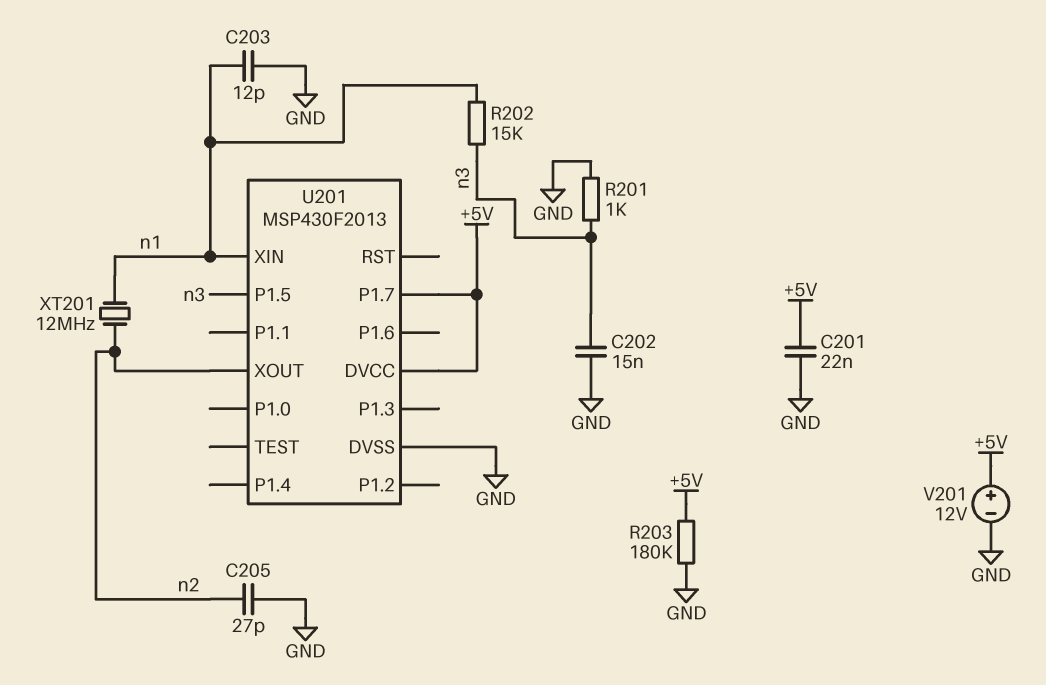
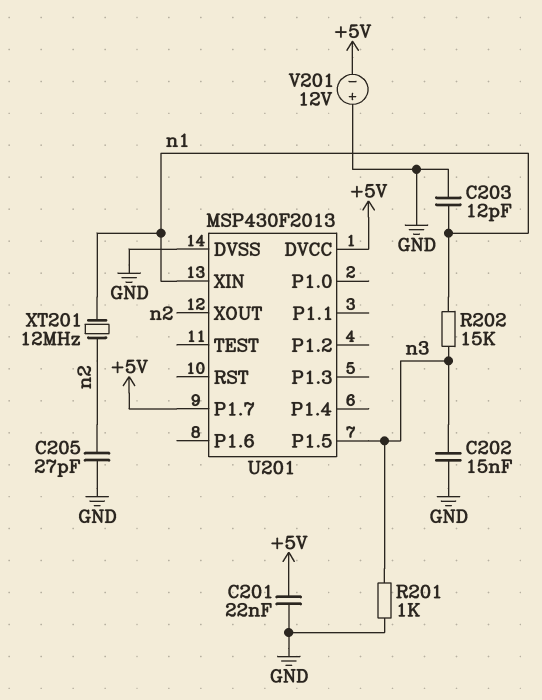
R203: 180k (+5V, GND) -> none
V201: 12V (plus +5V, minus GND) -> 12V (plus GND, minus +5V)

